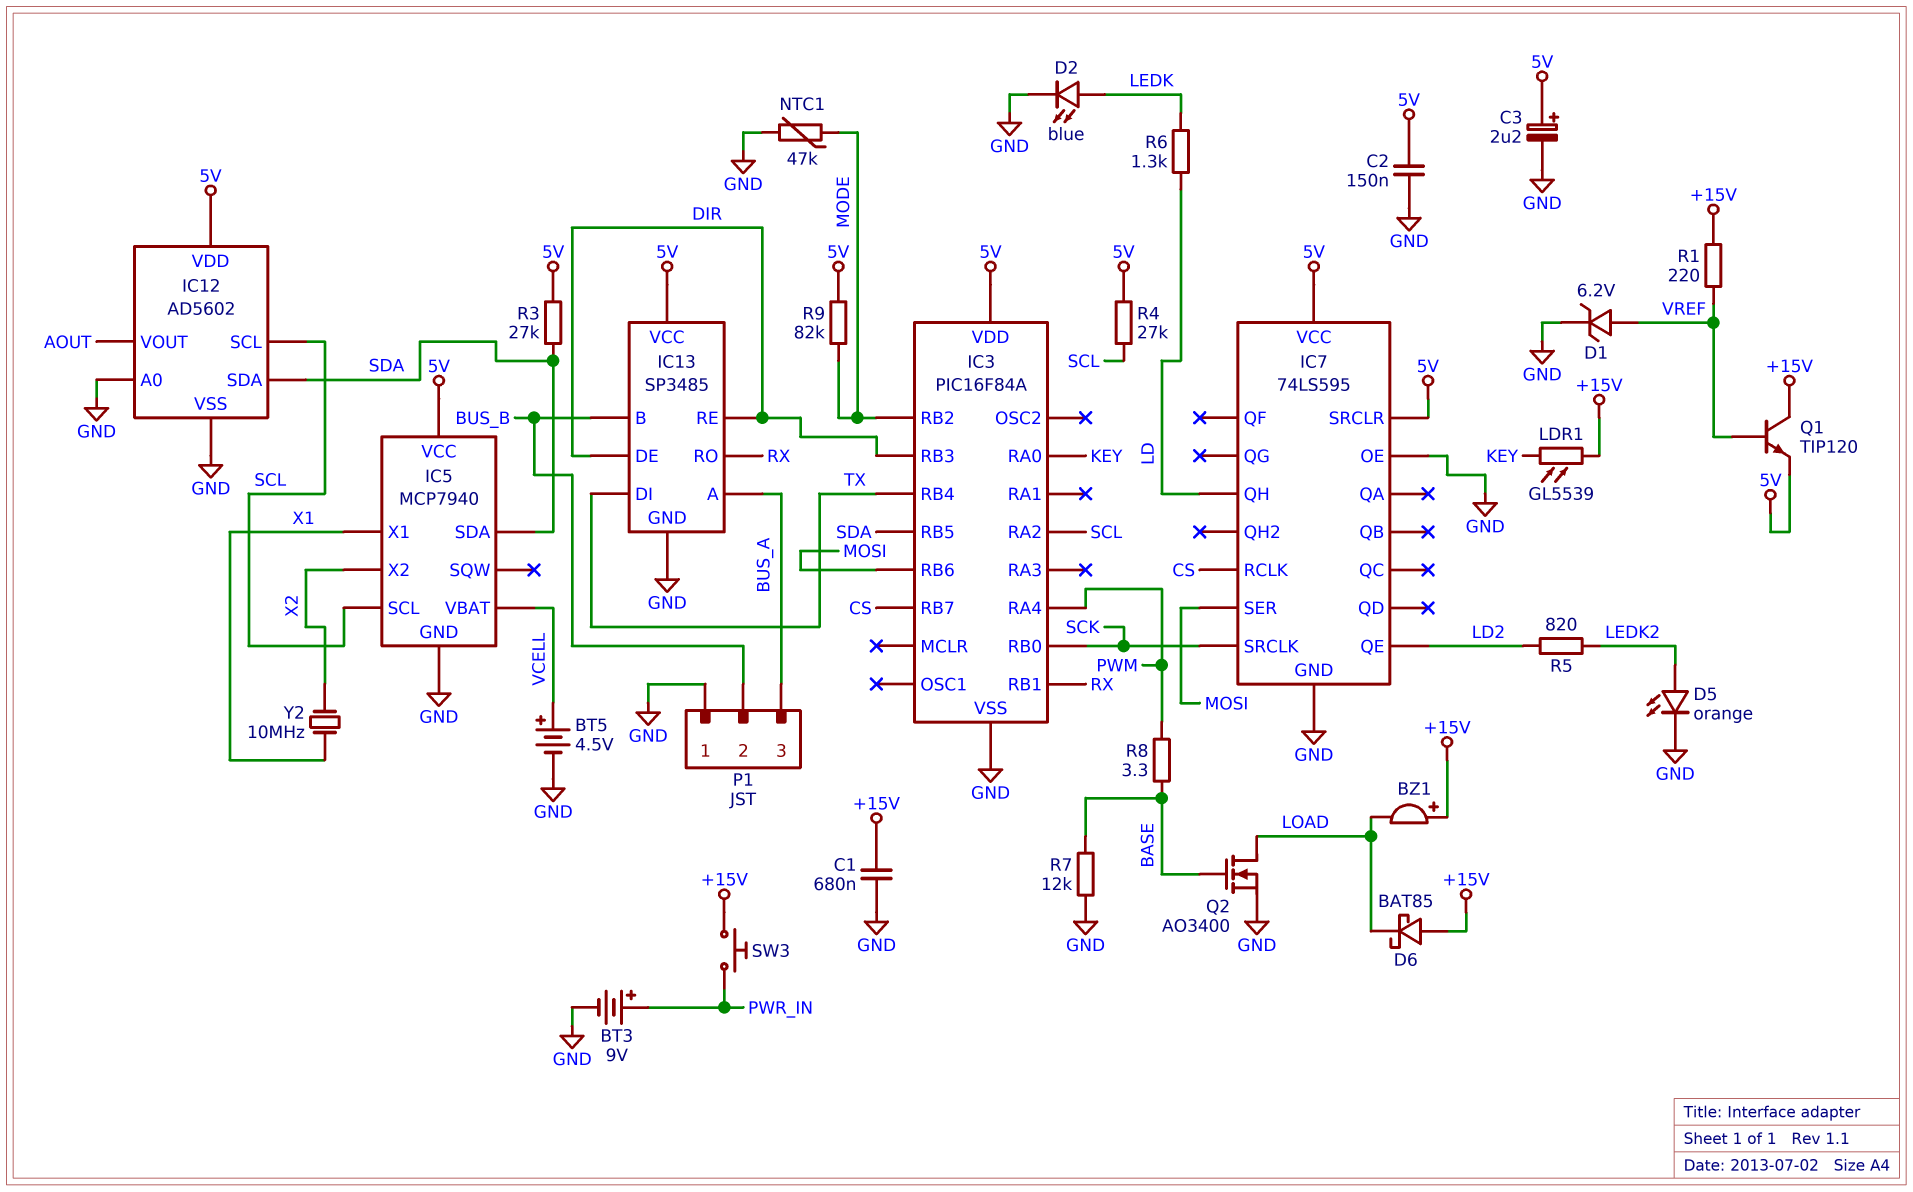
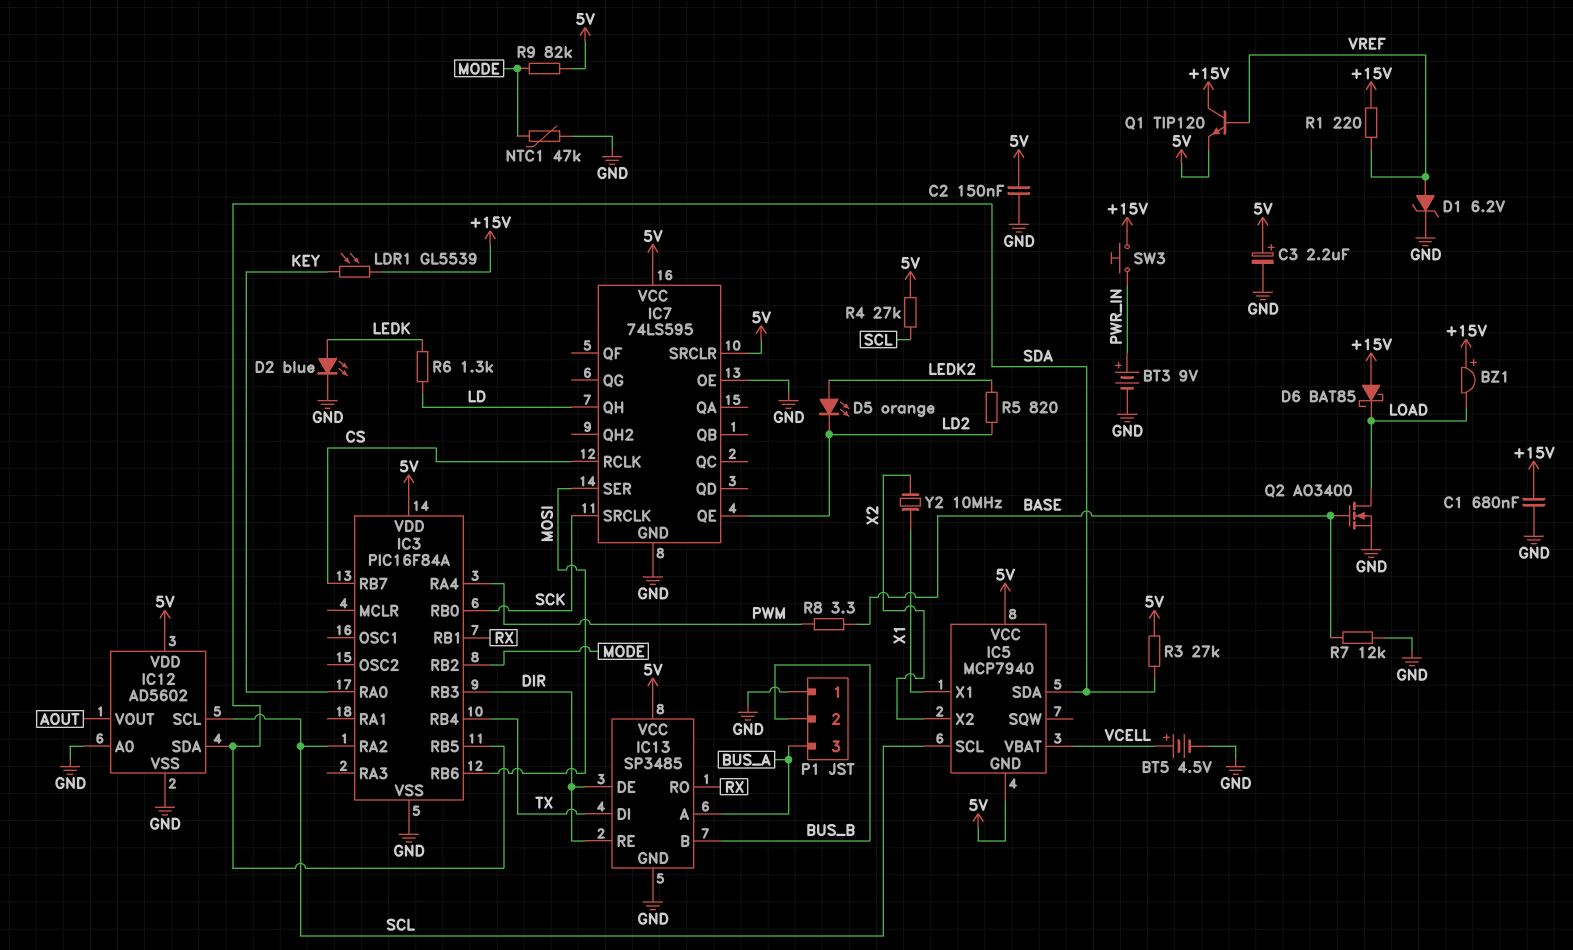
D5: LED orange (A LEDK2, K GND) -> LED orange (A LEDK2, K LD2)
IC5 pin GND: GND -> 5V

